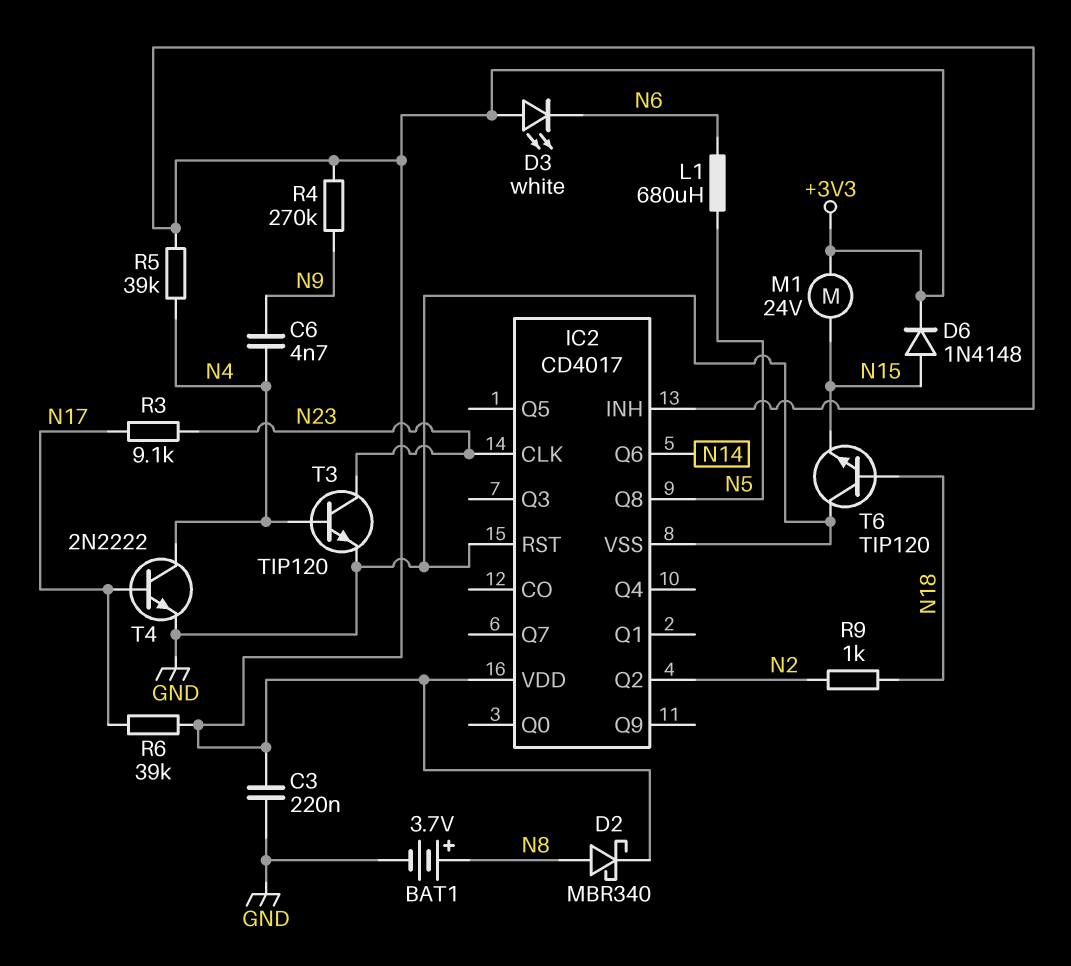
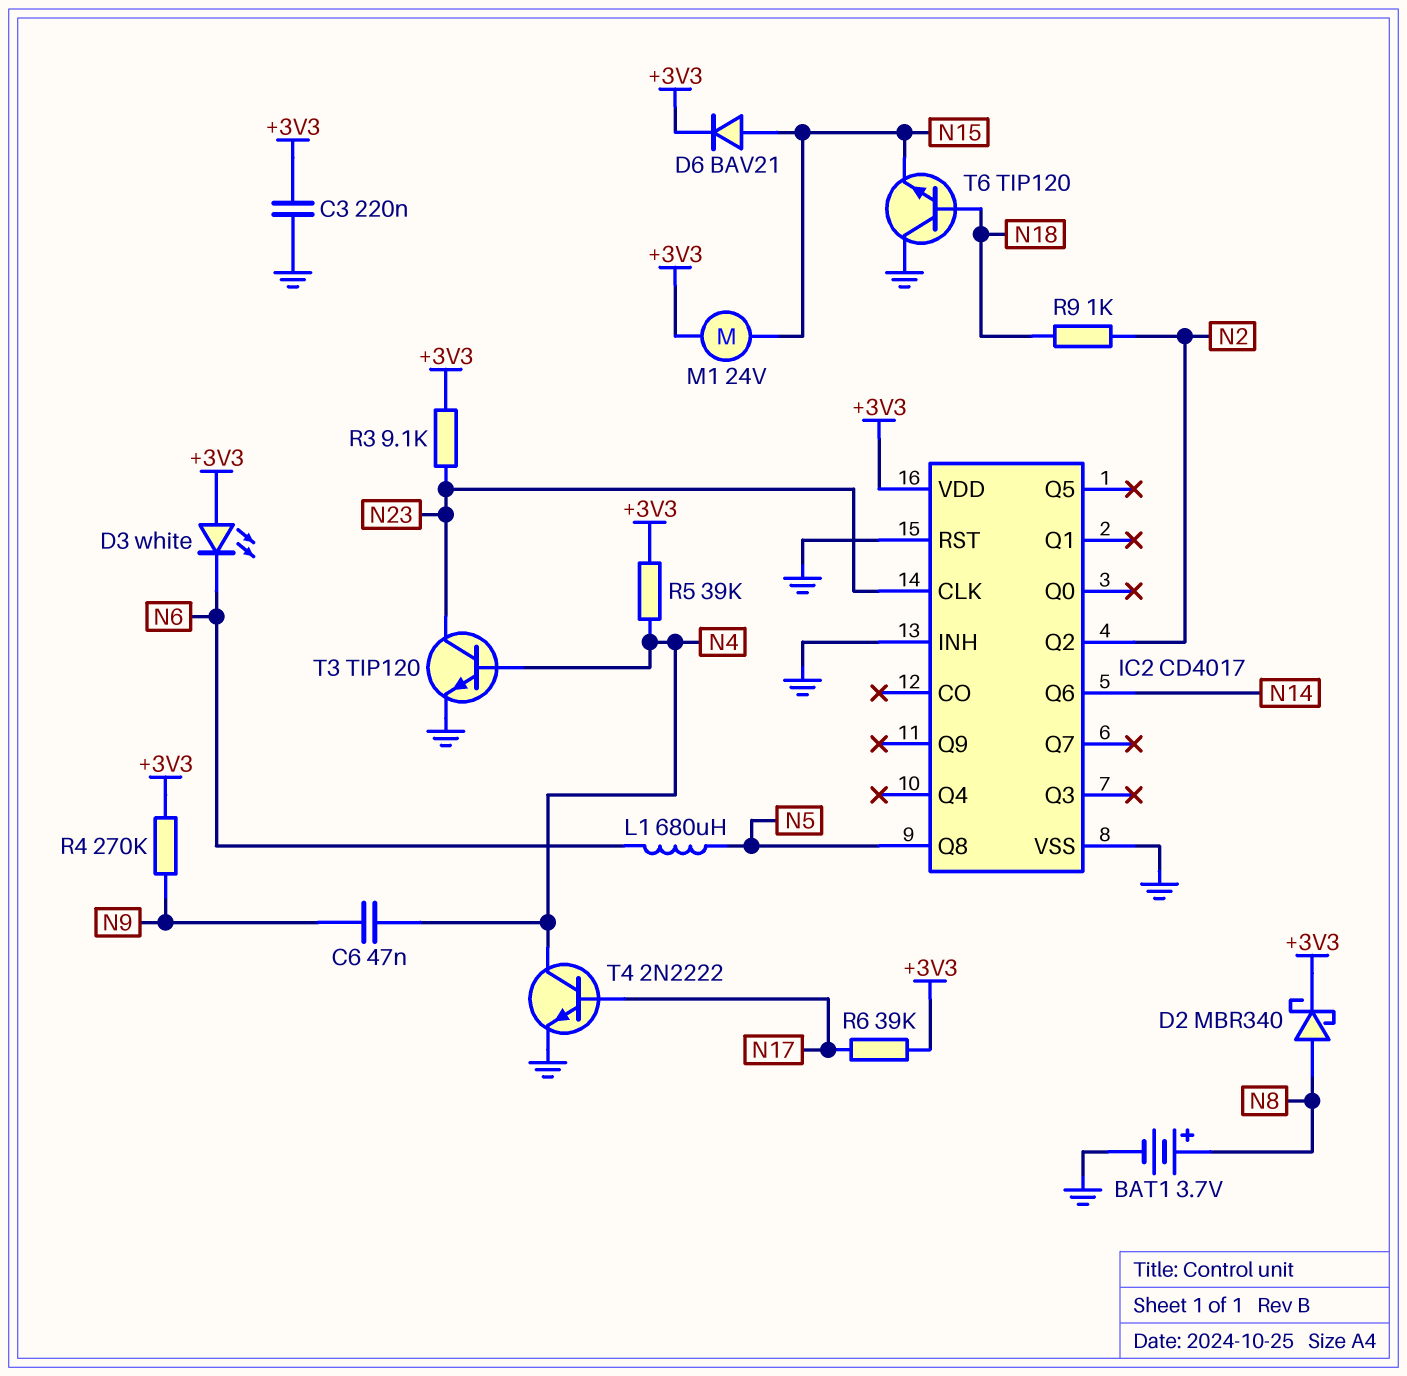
C6: 4.7nF (N4, N9) -> 47nF (N4, N9)
D6: diode 1N4148 (A N15, K +3V3) -> diode BAV21 (A N15, K +3V3)
IC2 pin INH: +3V3 -> GND
R3: 9.1k (N17, N23) -> 9.1k (+3V3, N23)

